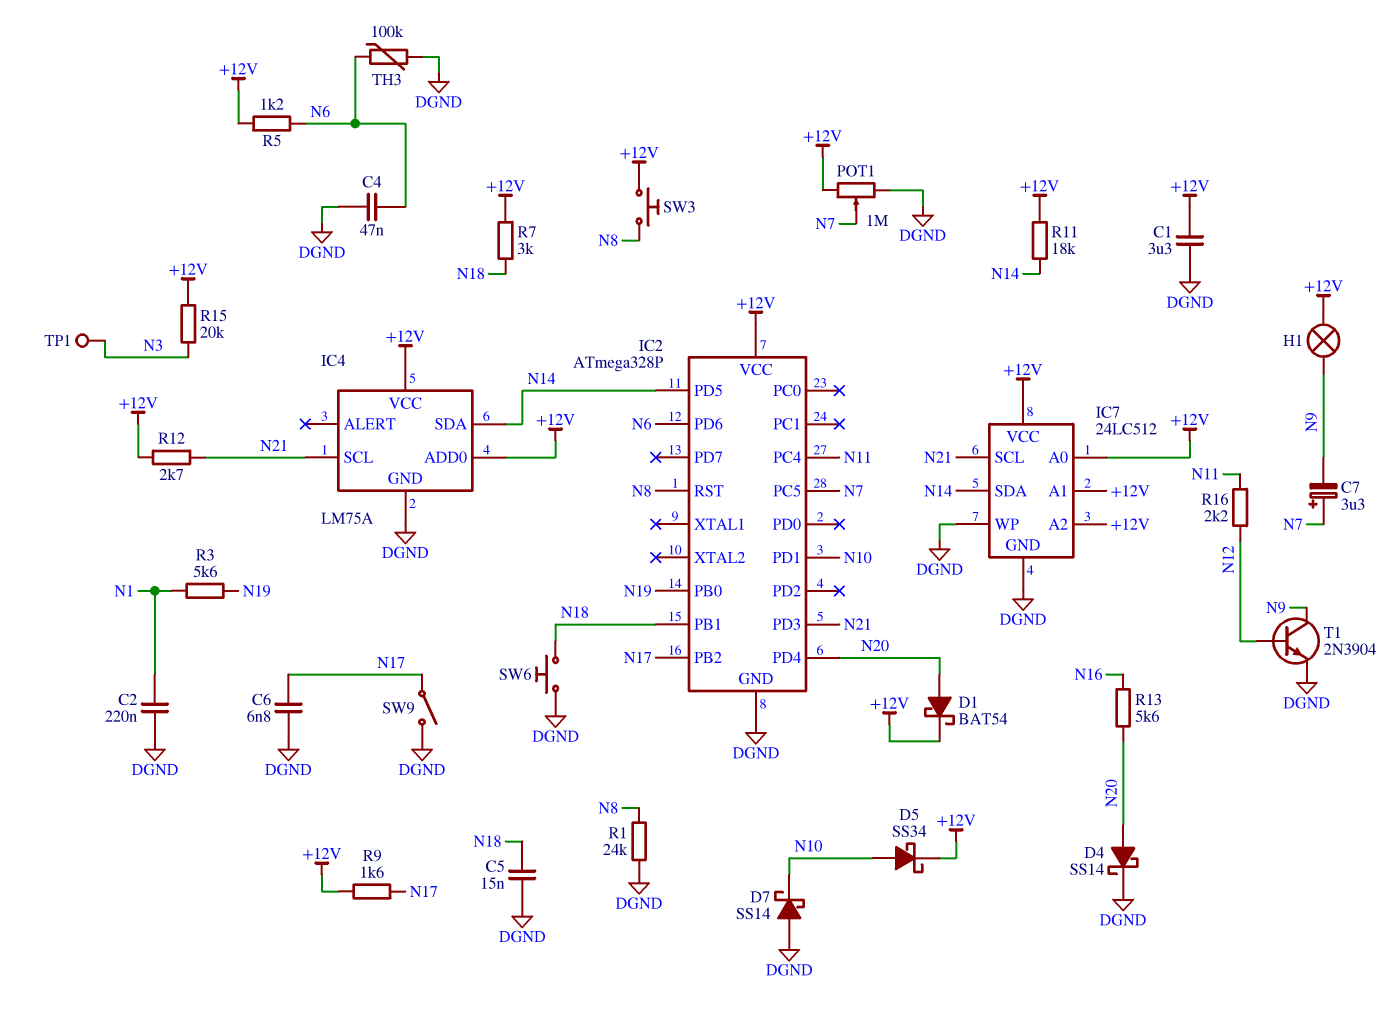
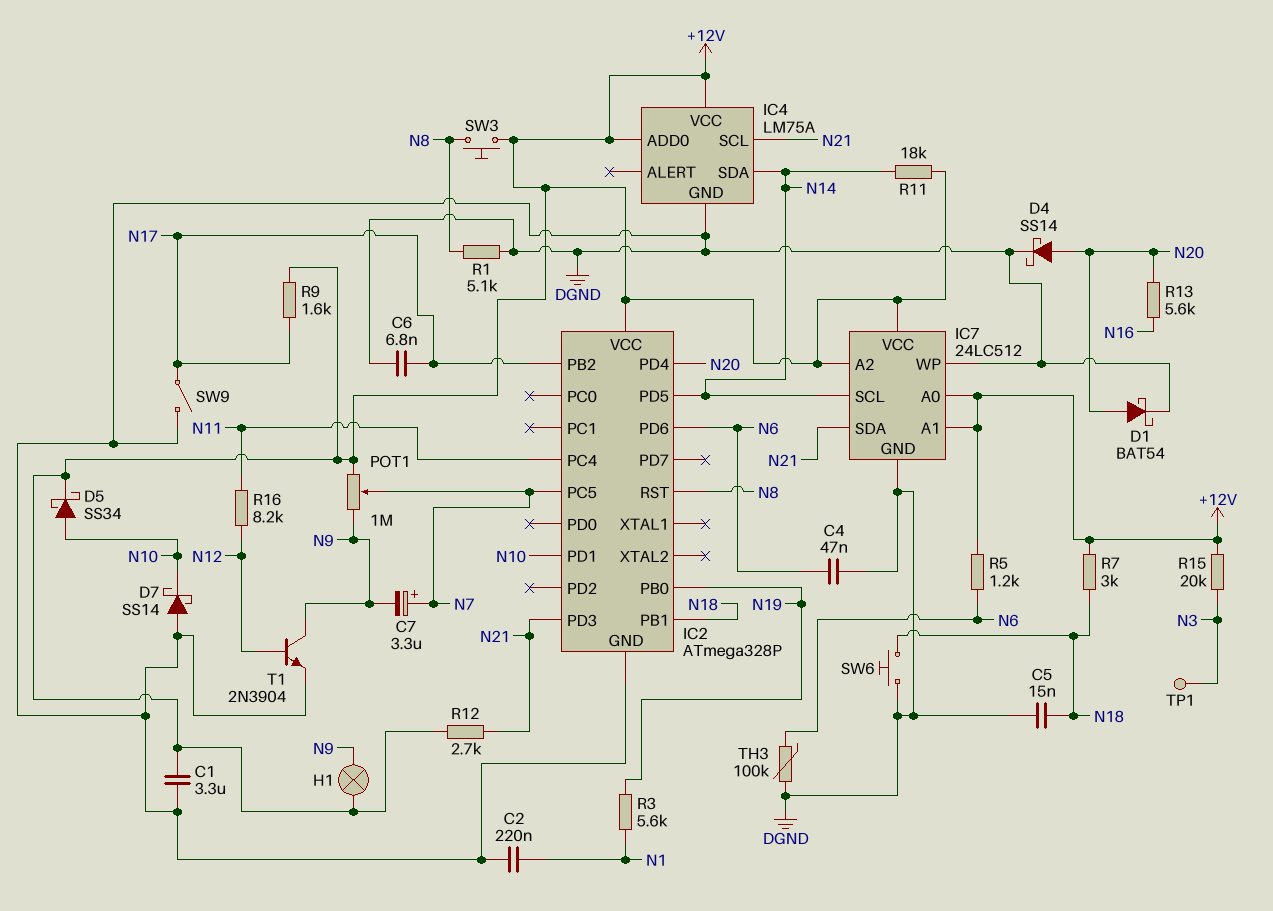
D1: schottky BAT54 (A N20, K +12V) -> schottky BAT54 (A N20, K DGND)
IC7 pin SCL: N21 -> N14
IC7 pin SDA: N14 -> N21
POT1: 1M (+12V, DGND, wiper N7) -> 1M (+12V, N9, wiper N7)
R1: 24k (DGND, N8) -> 5.1k (DGND, N8)
R16: 2.2k (N11, N12) -> 8.2k (N11, N12)

